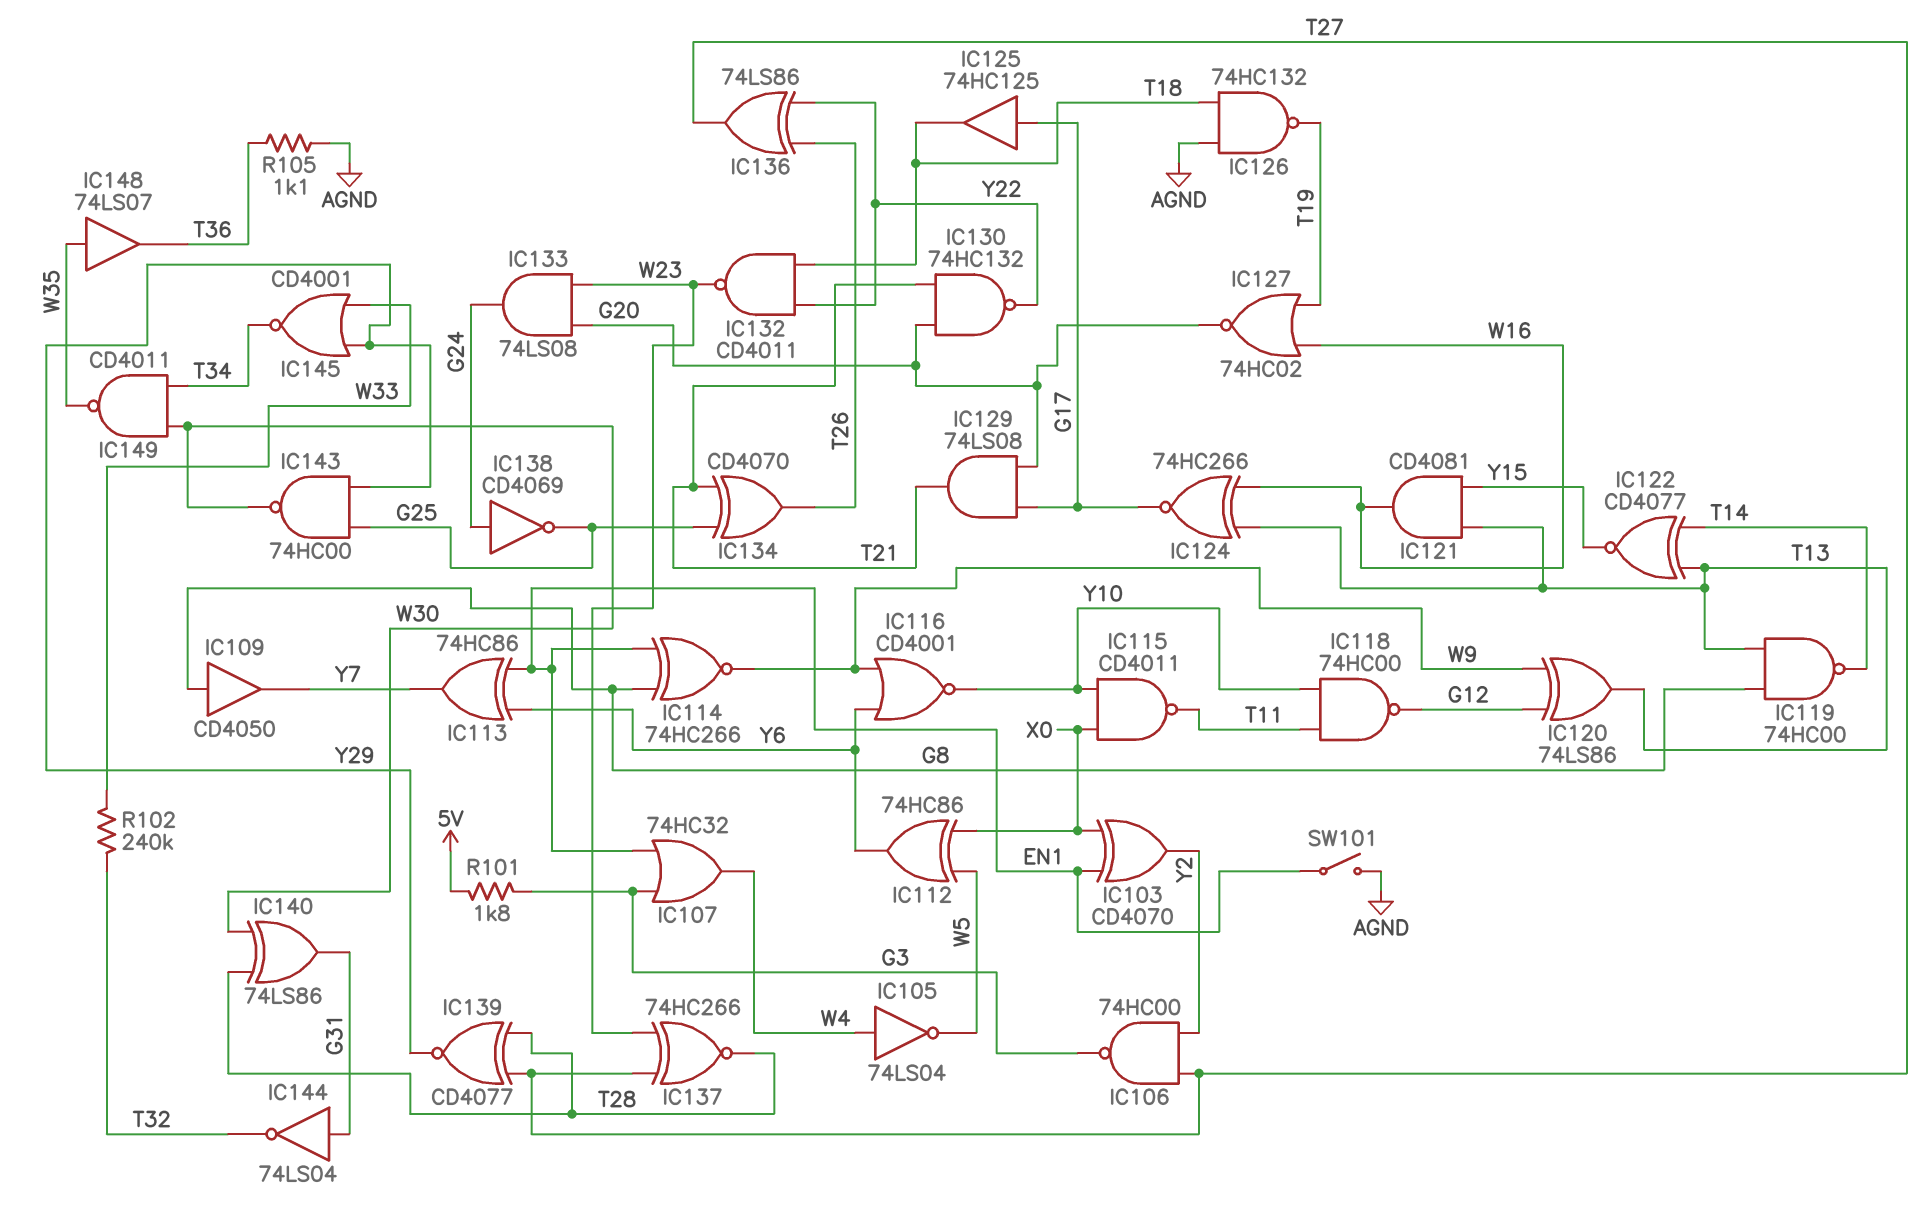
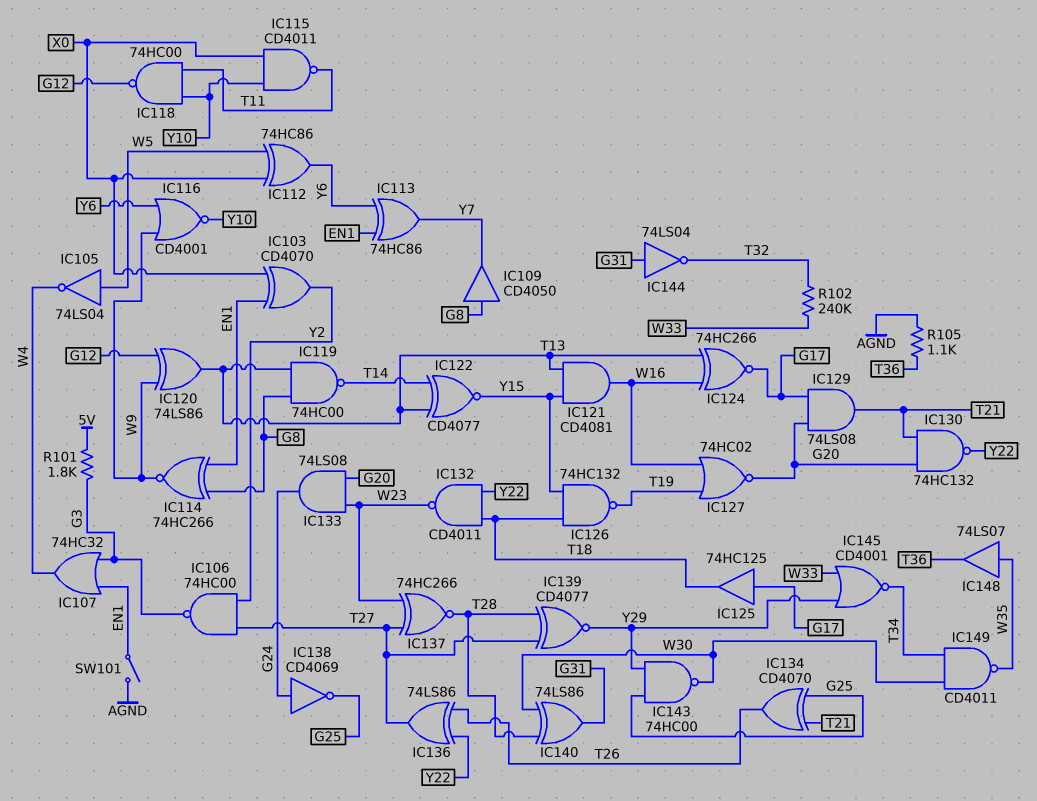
IC105: NOT 74LS04 (in W4, out W5) -> NOT 74LS04 (in W5, out W4)
IC126: NAND 74HC132 (in AGND, in T18, out T19) -> NAND 74HC132 (in T18, in Y15, out T19)

